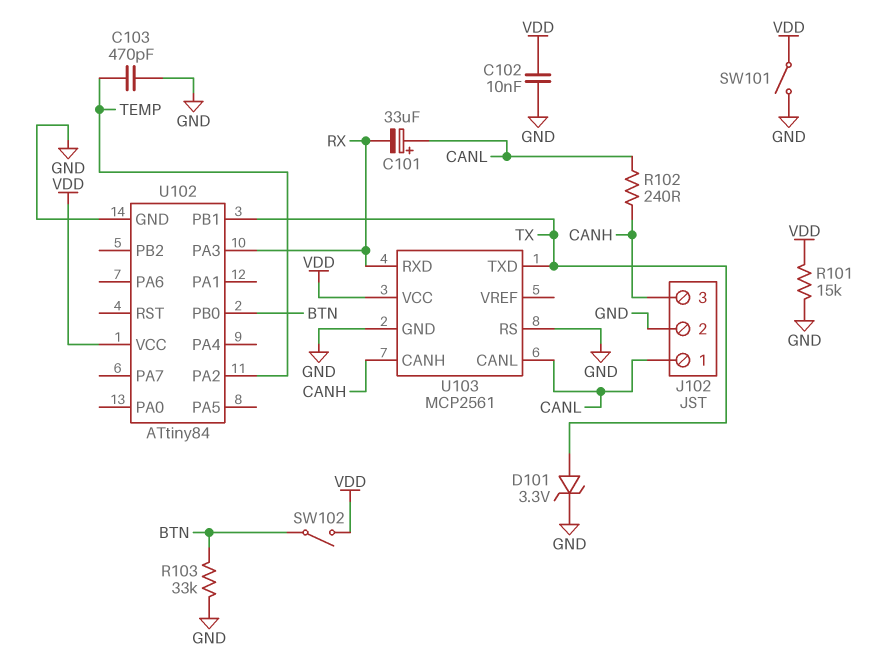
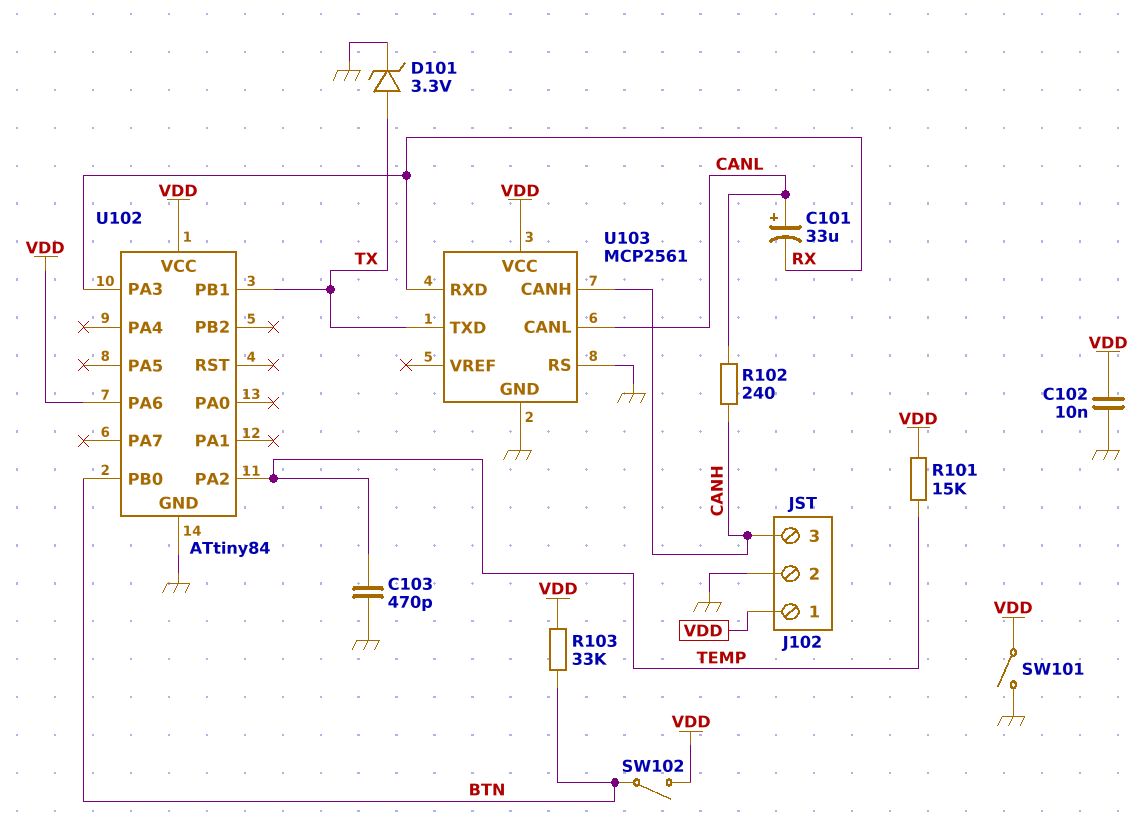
J102 pin 1: CANL -> VDD
R101: 15k (GND, VDD) -> 15k (TEMP, VDD)
R103: 33k (BTN, GND) -> 33k (BTN, VDD)
U102 pin PA6: none -> VDD

